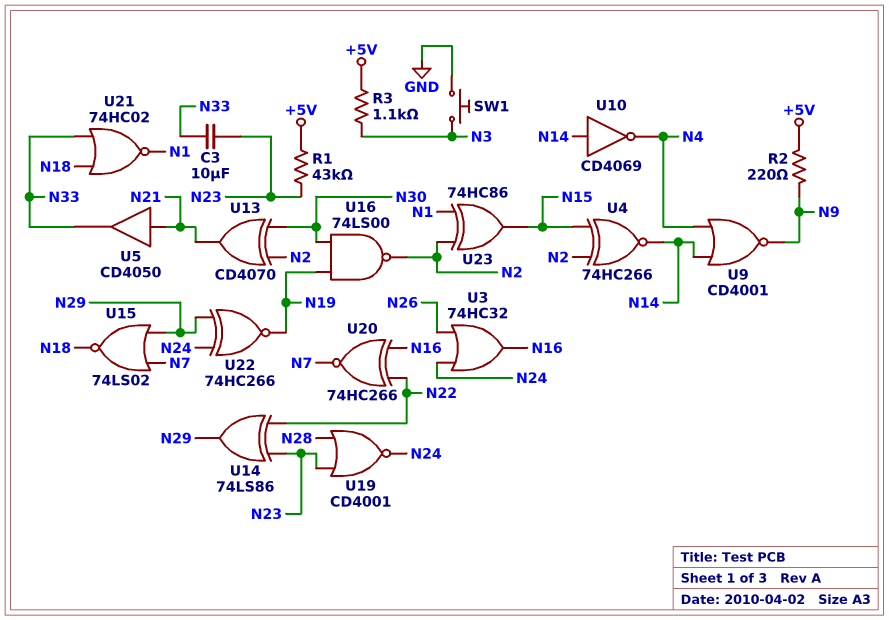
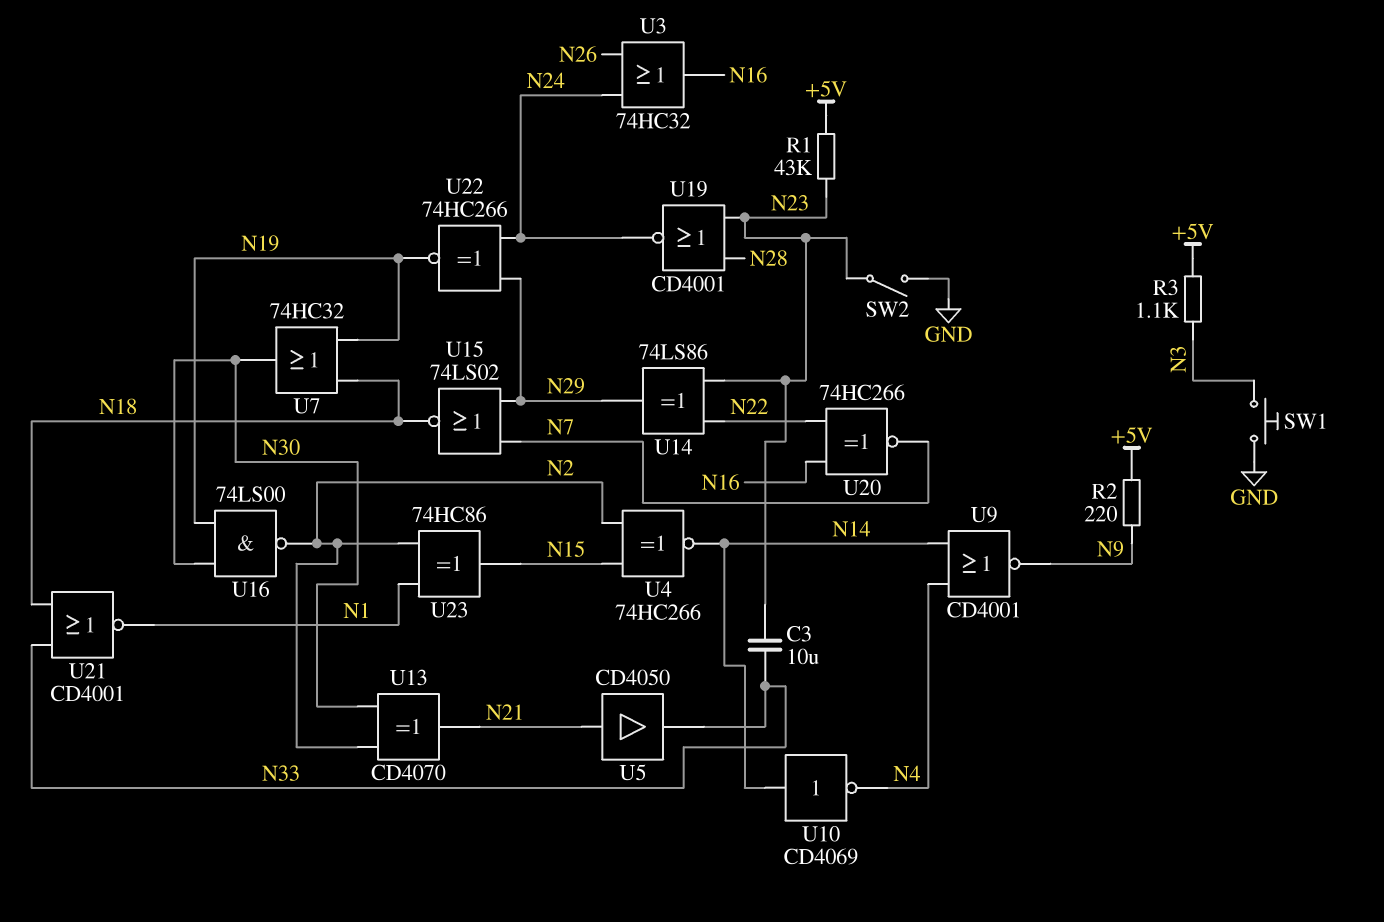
SW2: none -> switch (GND, N23)
U7: none -> OR 74HC32 (in N18, in N19, out N30)
U21: NOR 74HC02 (in N18, in N33, out N1) -> NOR CD4001 (in N18, in N33, out N1)

